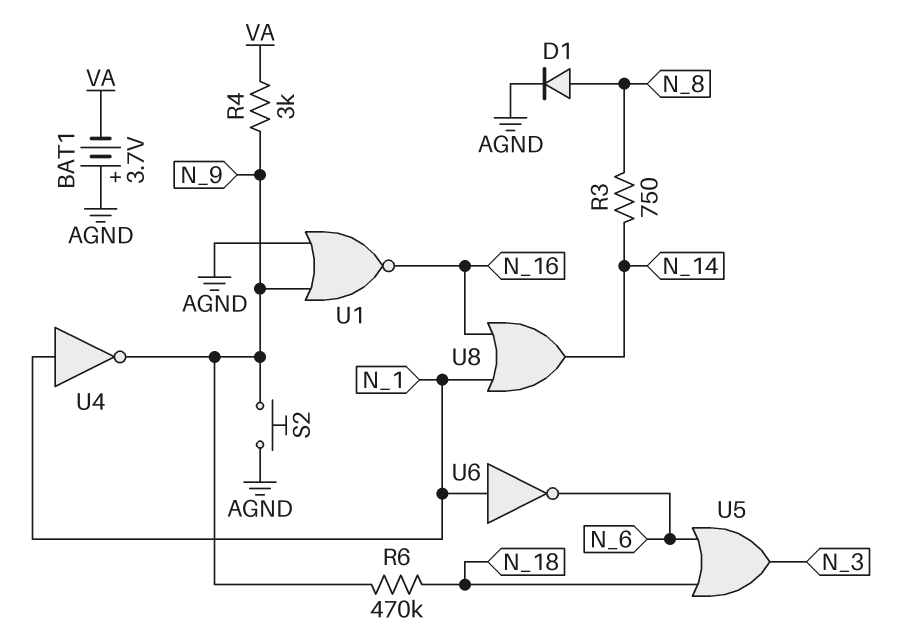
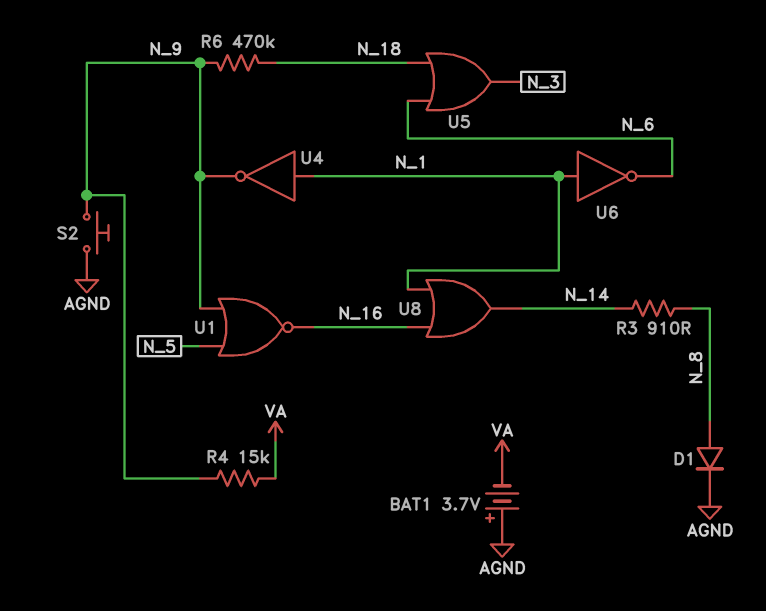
R3: 750 (N_8, N_14) -> 910 (N_8, N_14)
R4: 3k (N_9, VA) -> 15k (N_9, VA)
U1: NOR (in AGND, in N_9, out N_16) -> NOR (in N_5, in N_9, out N_16)

